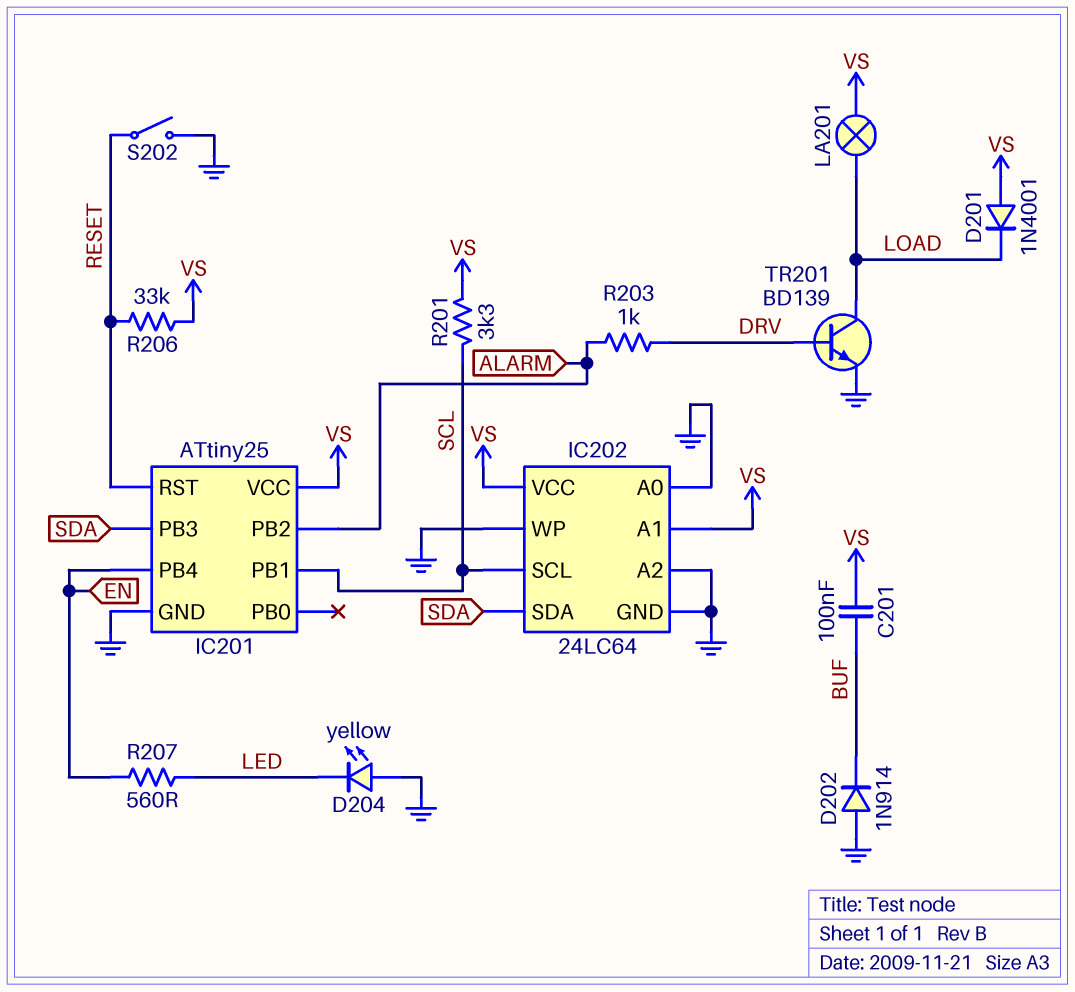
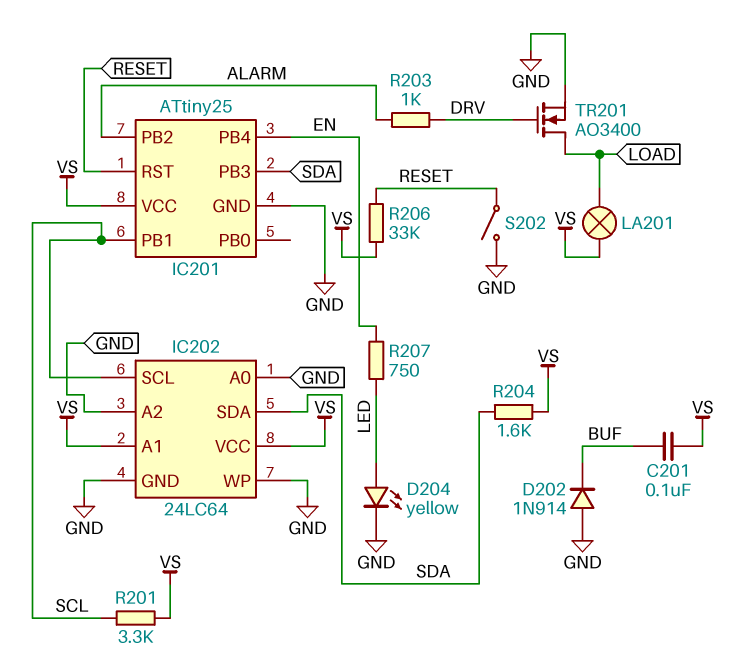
D201: diode 1N4001 (A VS, K LOAD) -> none
D204: LED yellow (A GND, K LED) -> LED yellow (A LED, K GND)
R204: none -> 1.6k (SDA, VS)
R207: 560 (EN, LED) -> 750 (EN, LED)
TR201: NPN BD139 (B DRV, C LOAD, E GND) -> NMOS AO3400 (G DRV, D LOAD, S GND)

